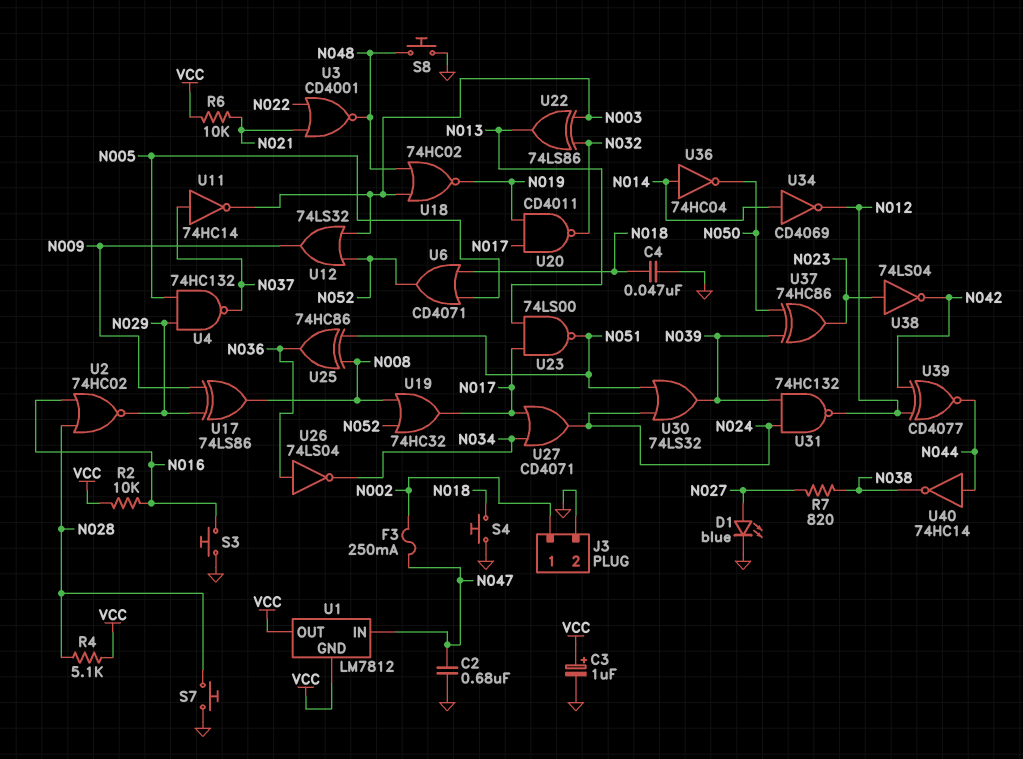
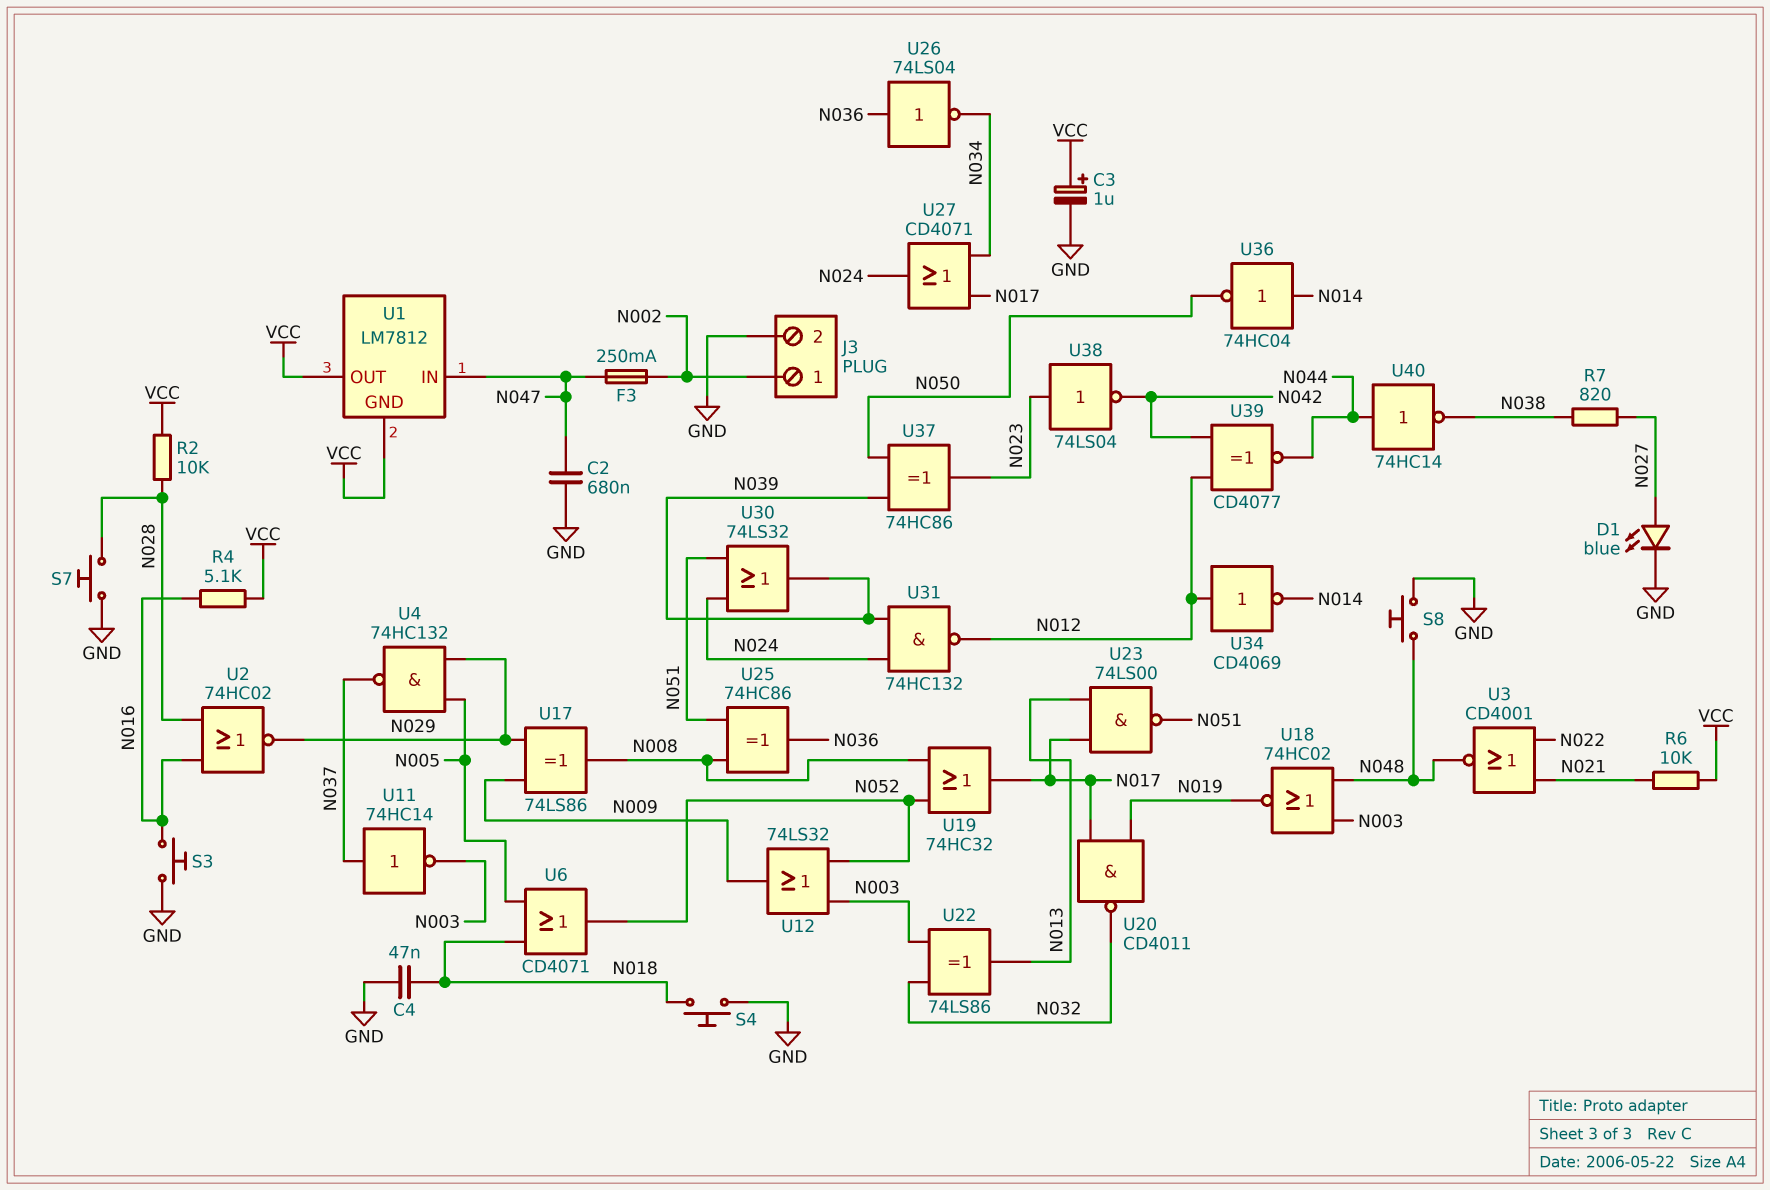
R2: 10k (N016, VCC) -> 10k (N028, VCC)
R4: 5.1k (N028, VCC) -> 5.1k (N016, VCC)
U34: NOT CD4069 (in N014, out N012) -> NOT CD4069 (in N012, out N014)

